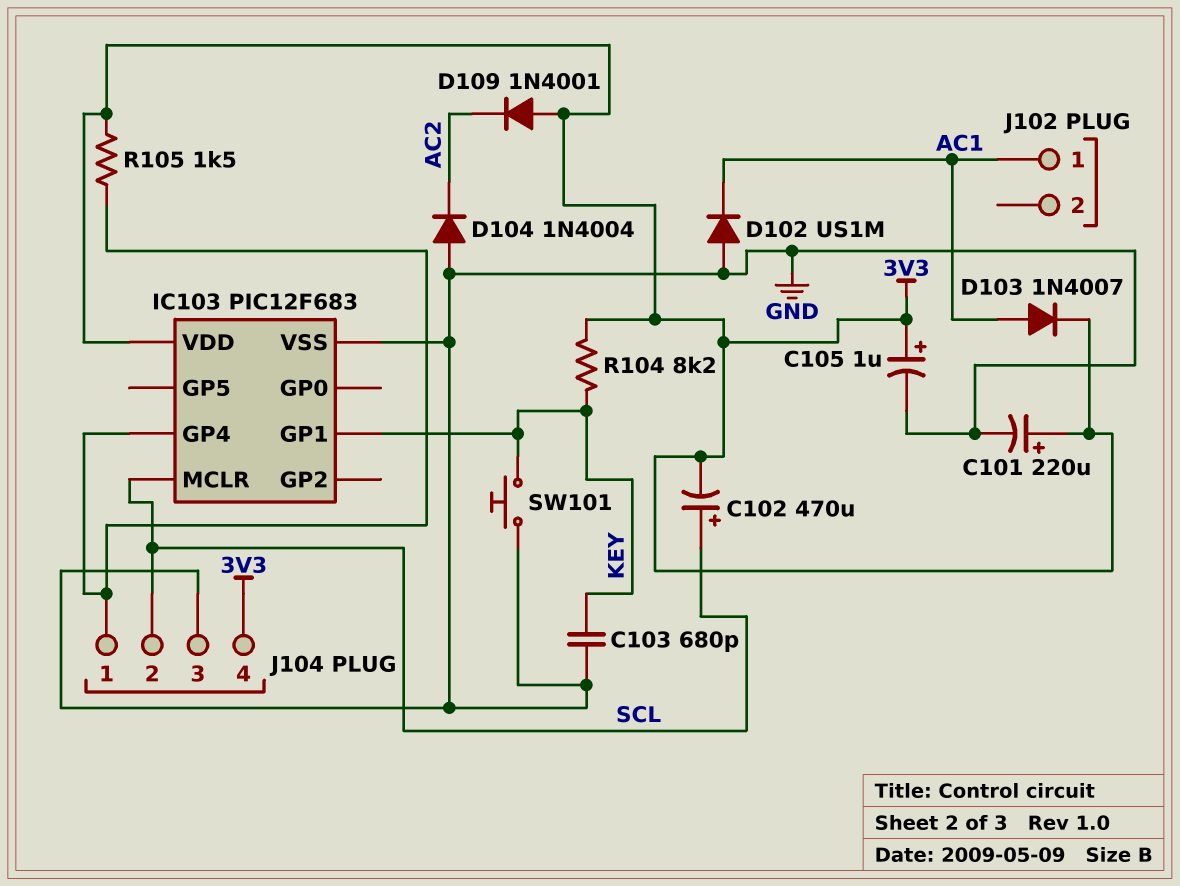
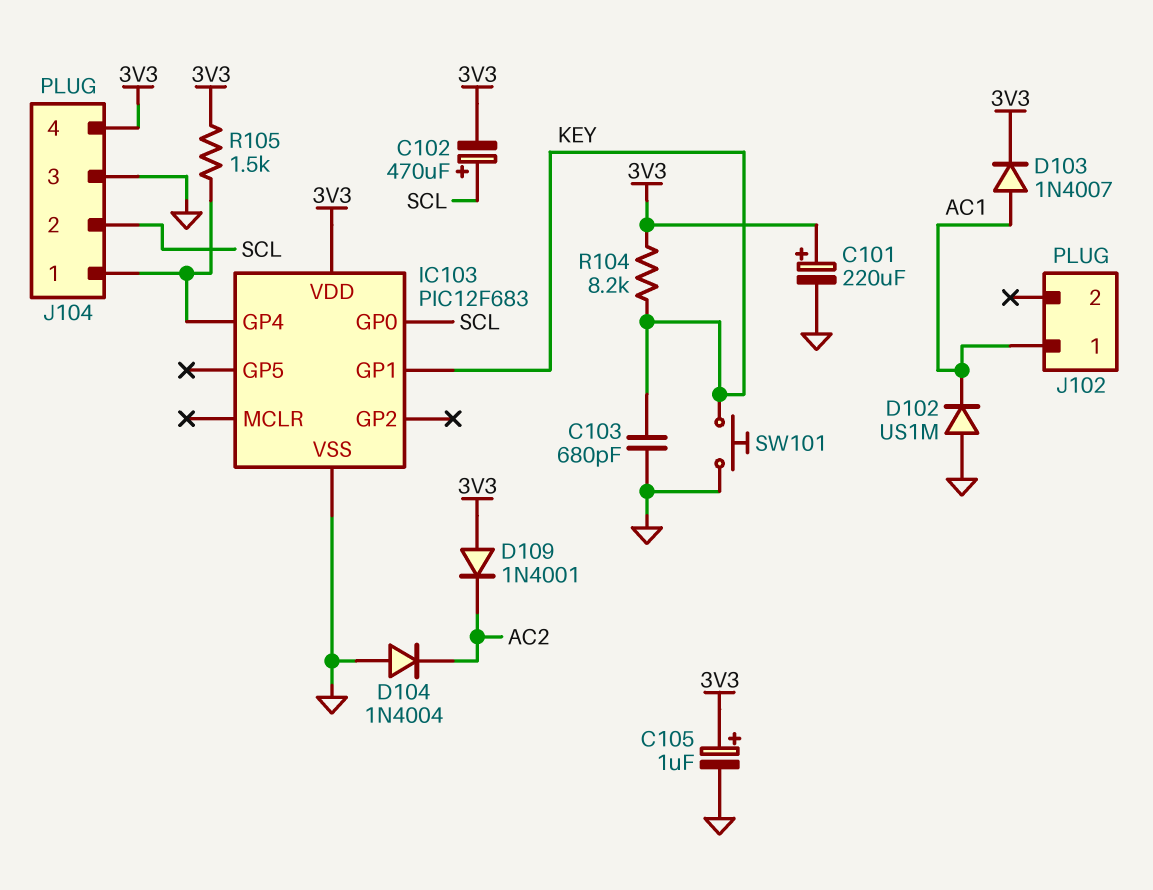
IC103 pin GP0: none -> SCL
IC103 pin MCLR: SCL -> none

